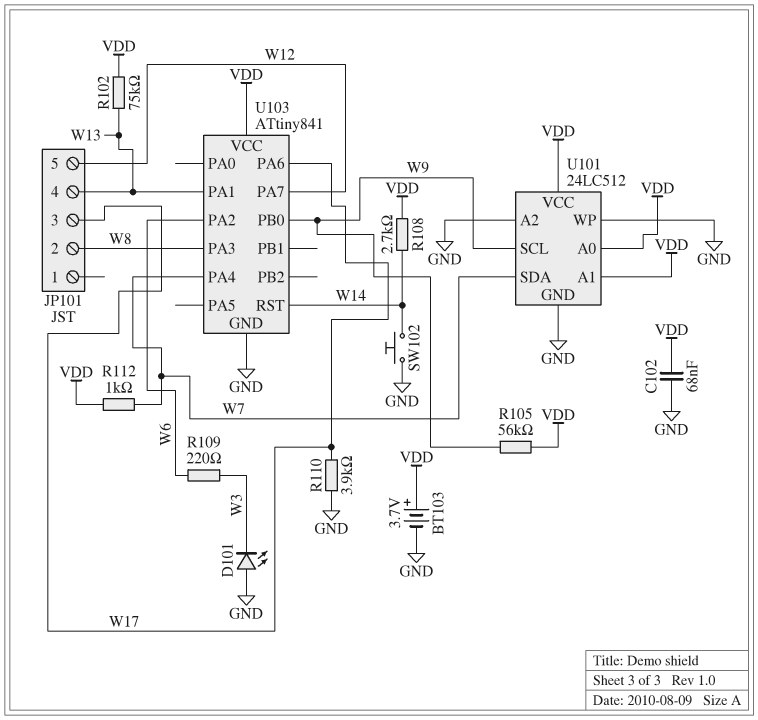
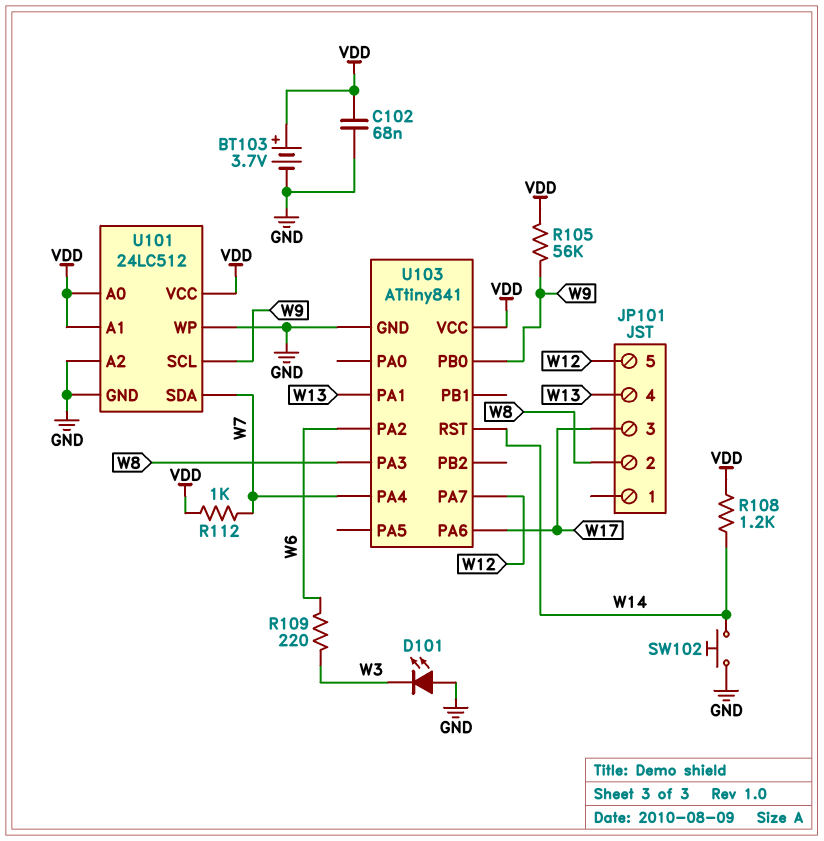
R102: 75k (VDD, W13) -> none
R108: 2.7k (VDD, W14) -> 1.2k (VDD, W14)
R110: 3.9k (GND, W17) -> none

